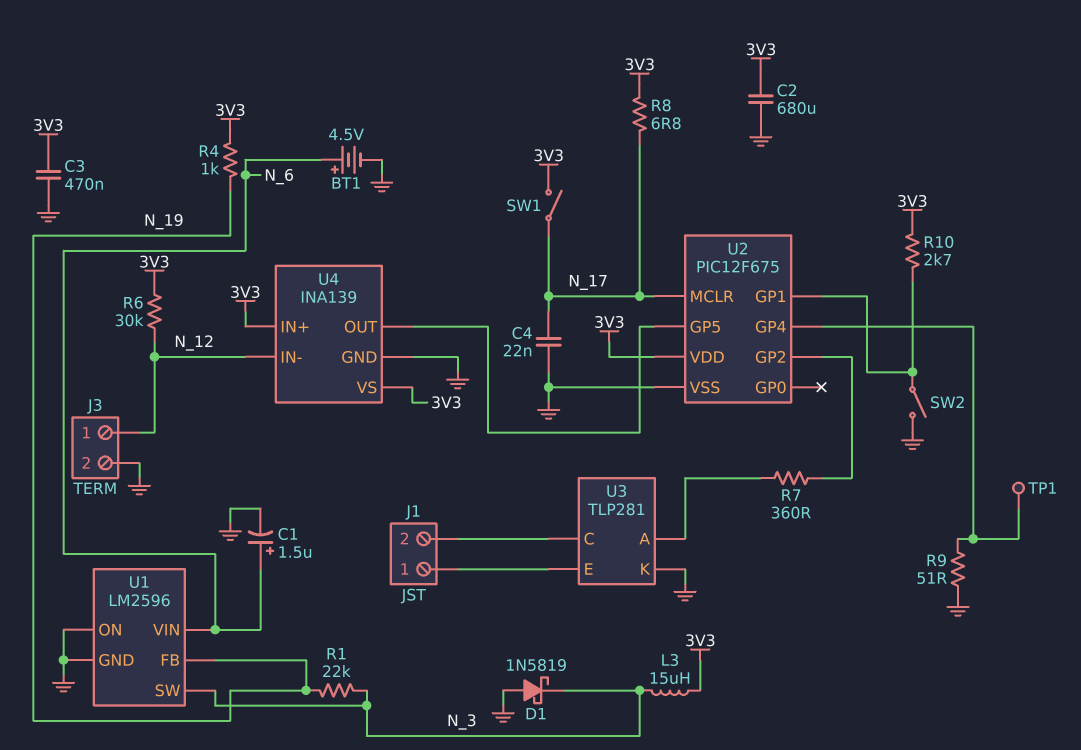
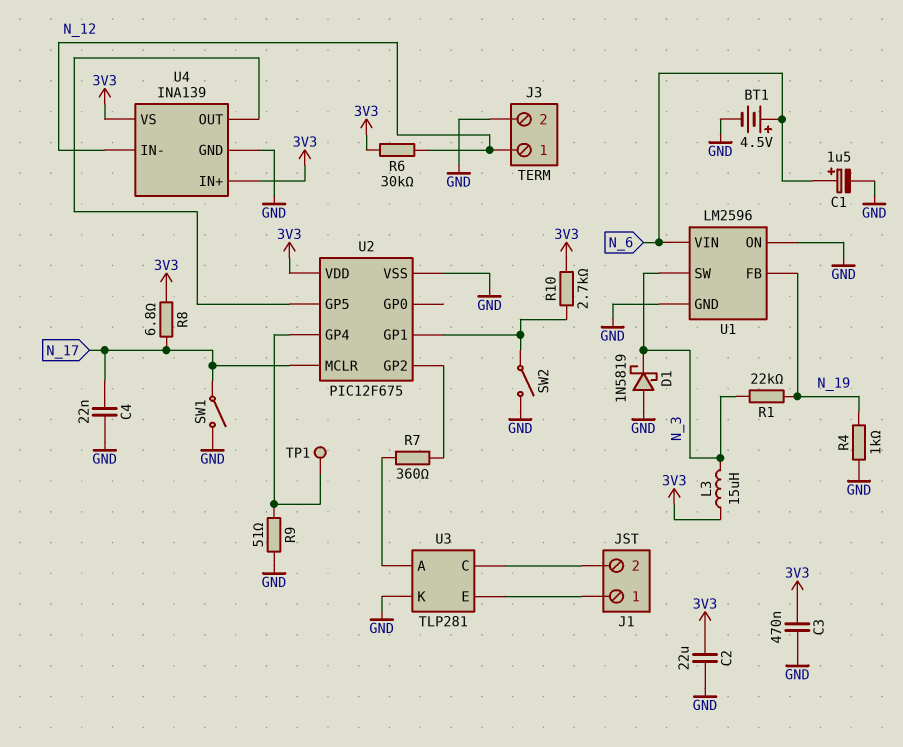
C2: 680uF (3V3, GND) -> 22uF (3V3, GND)
R4: 1k (3V3, N_19) -> 1k (GND, N_19)
SW1: switch (3V3, N_17) -> switch (GND, N_17)

